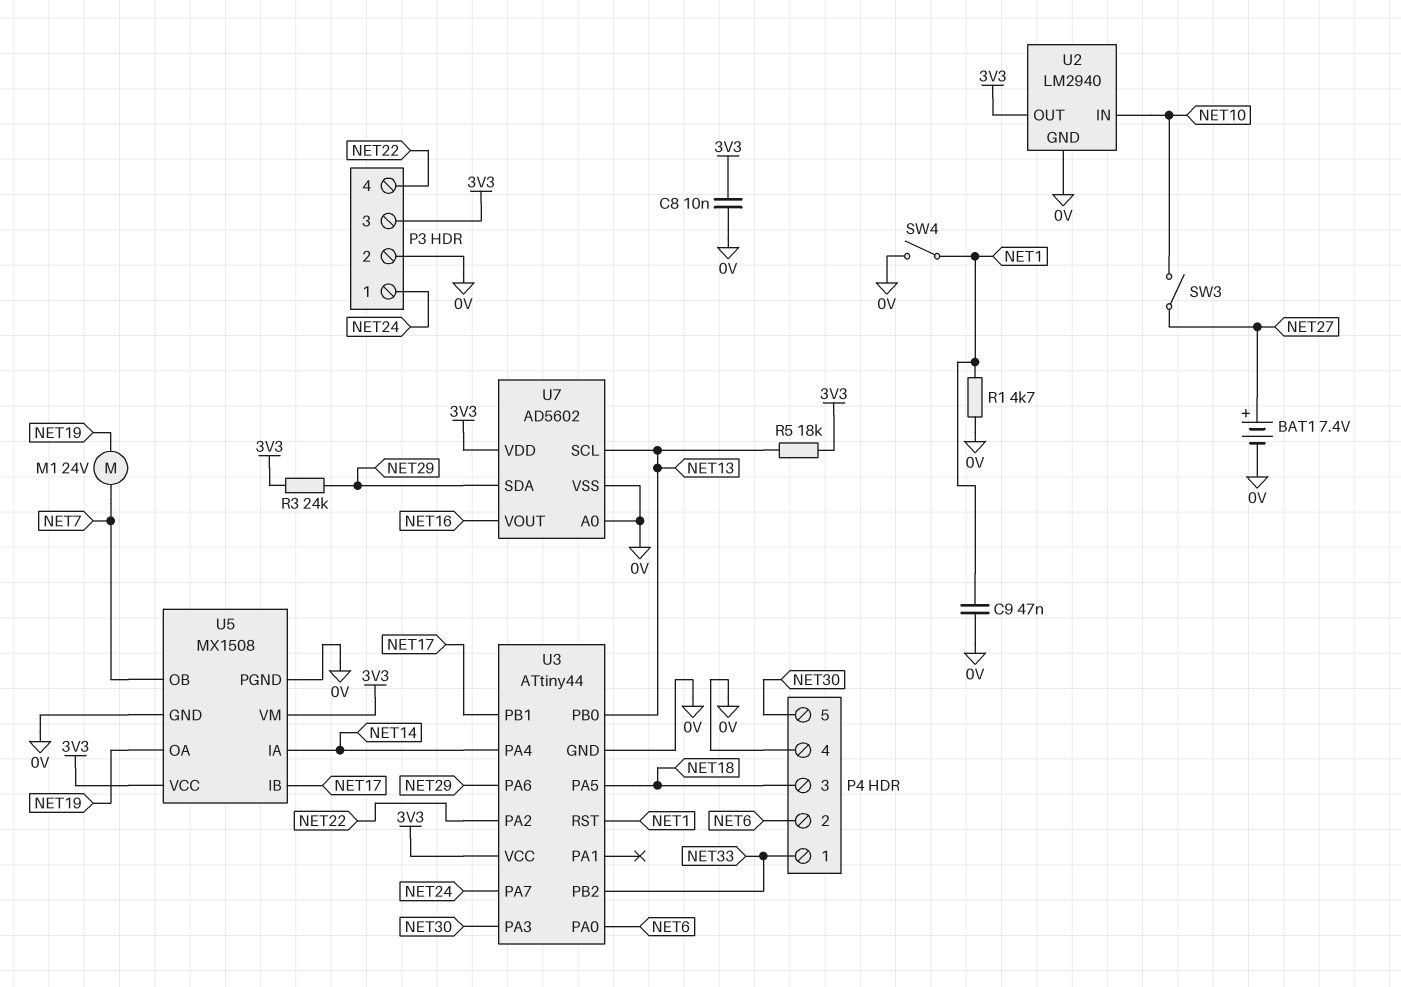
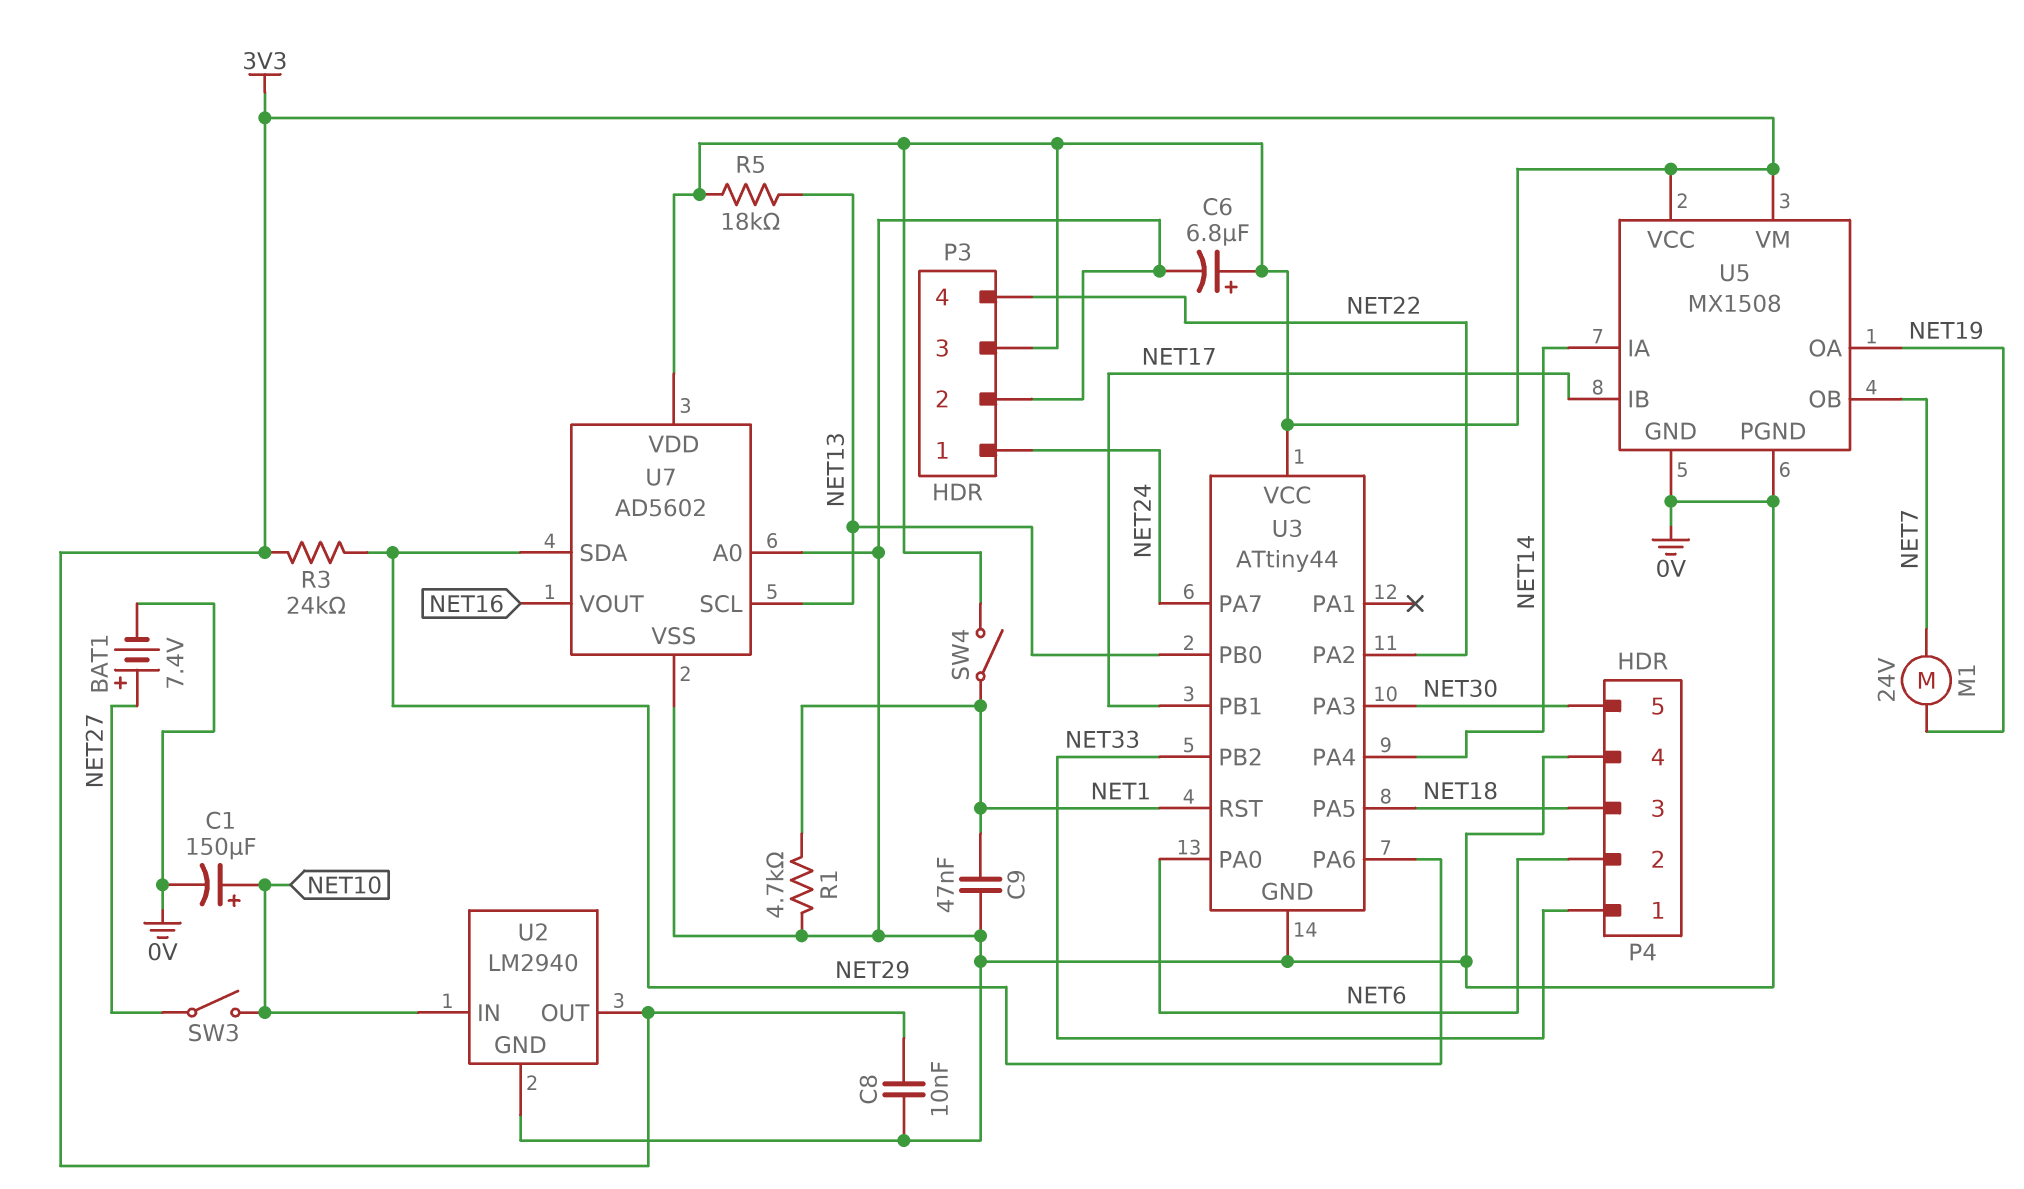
C1: none -> 150uF (plus NET10, minus 0V)
C6: none -> 6.8uF (plus 3V3, minus 0V)
SW4: switch (0V, NET1) -> switch (3V3, NET1)

